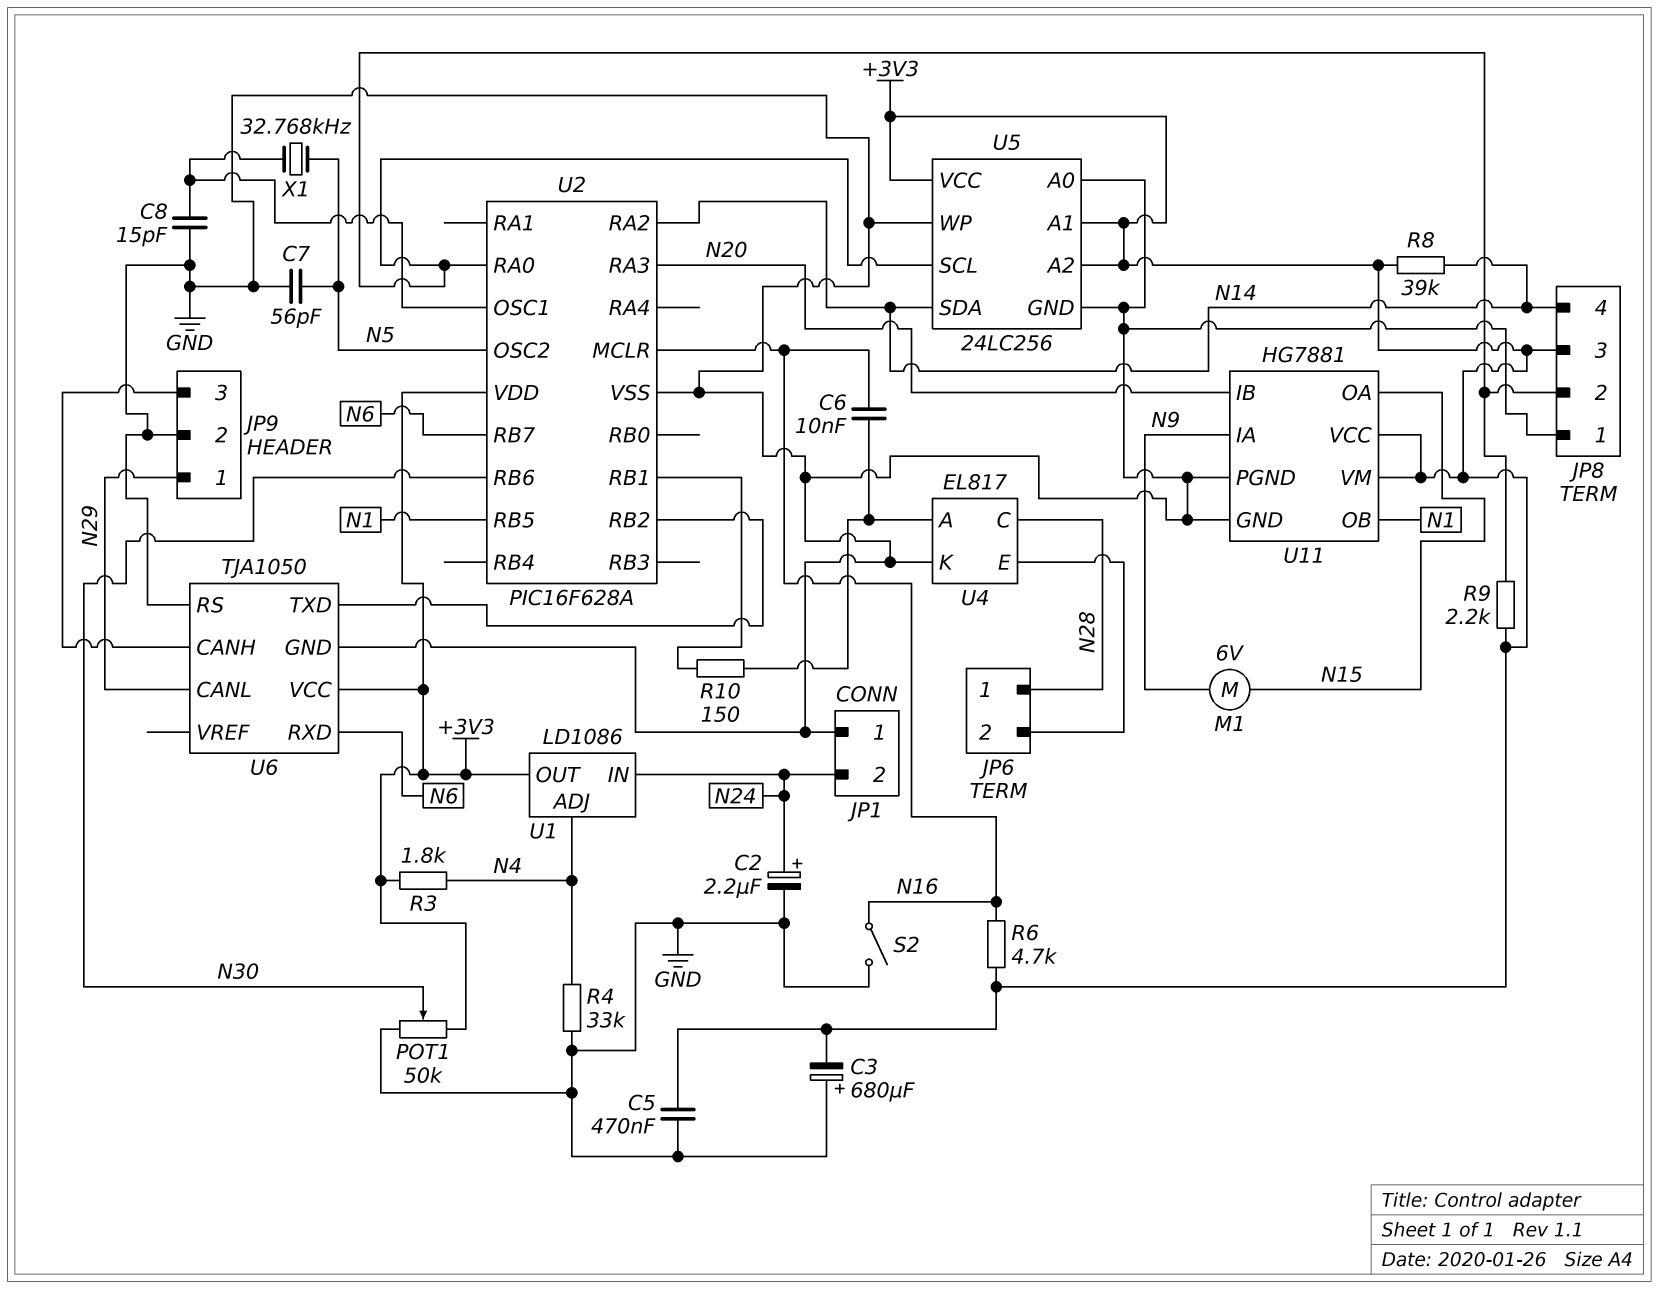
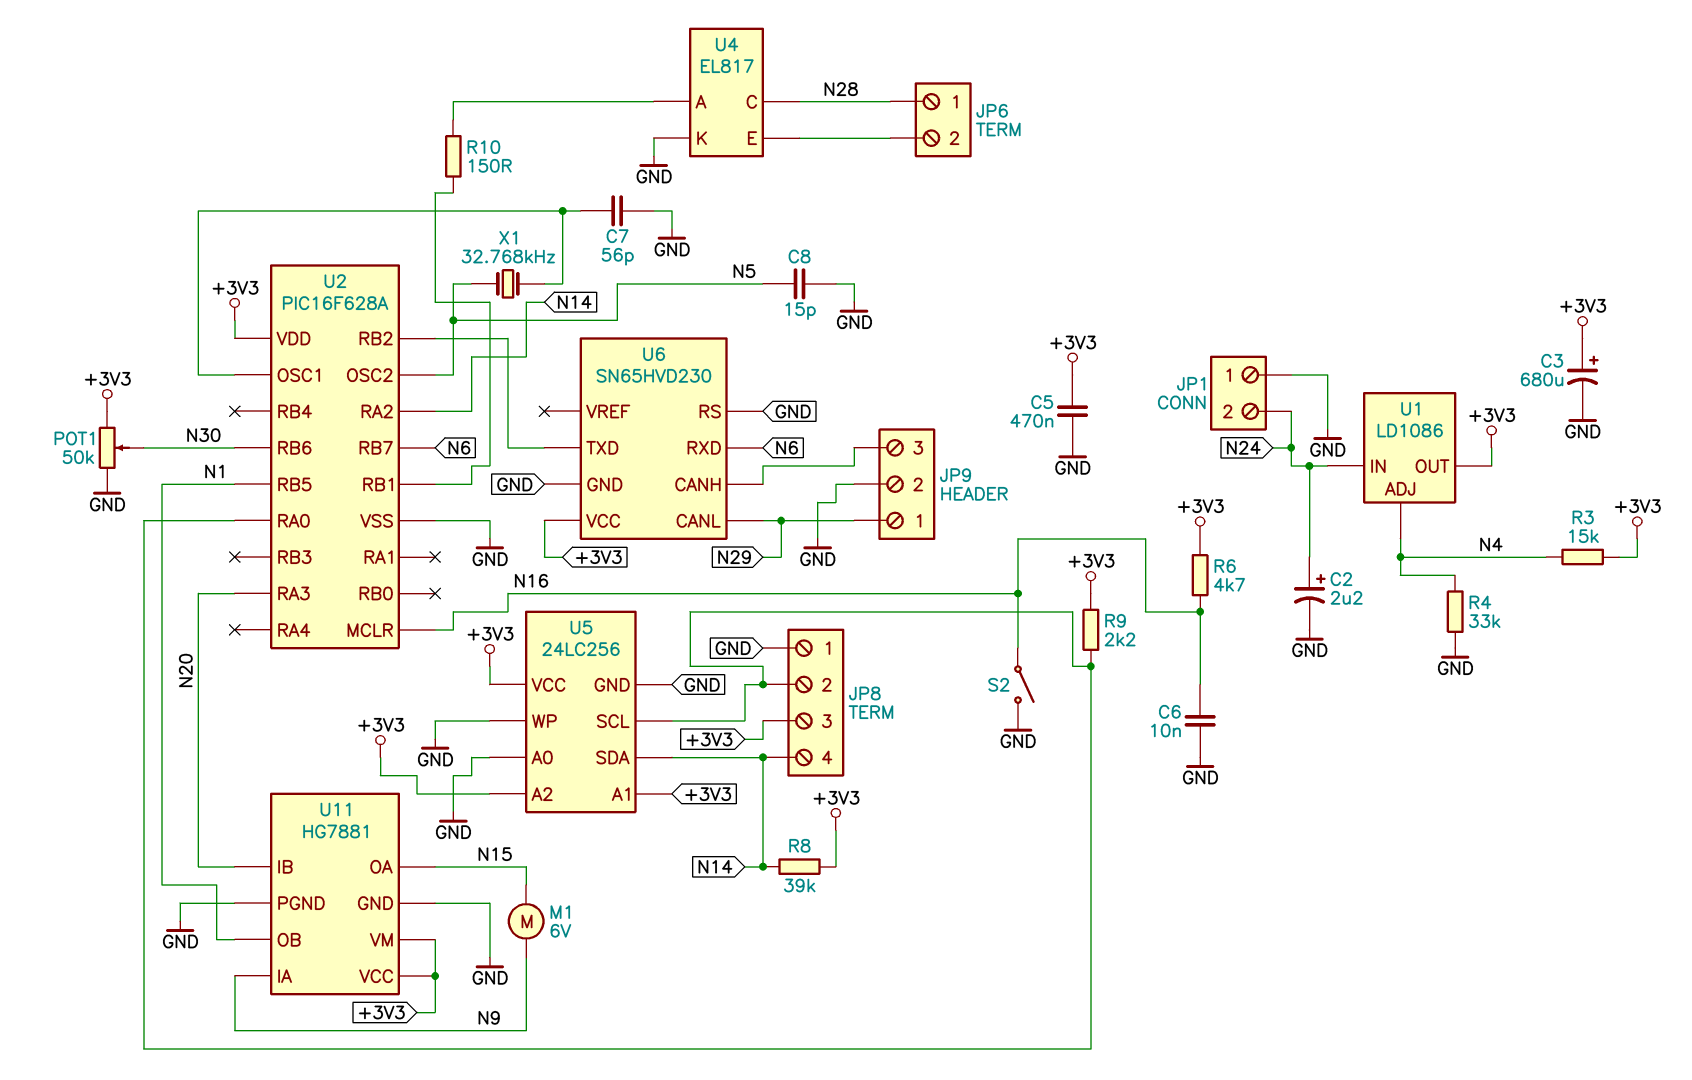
C3: 680uF (plus GND, minus +3V3) -> 680uF (plus +3V3, minus GND)
C6: 10nF (N16, U4/A) -> 10nF (GND, N16)
C7: 56pF (GND, N5) -> 56pF (GND, U2/OSC1)
C8: 15pF (GND, U2/OSC1) -> 15pF (GND, N5)
R3: 1.8k (+3V3, N4) -> 15k (+3V3, N4)
U6: TJA1050 -> SN65HVD230

